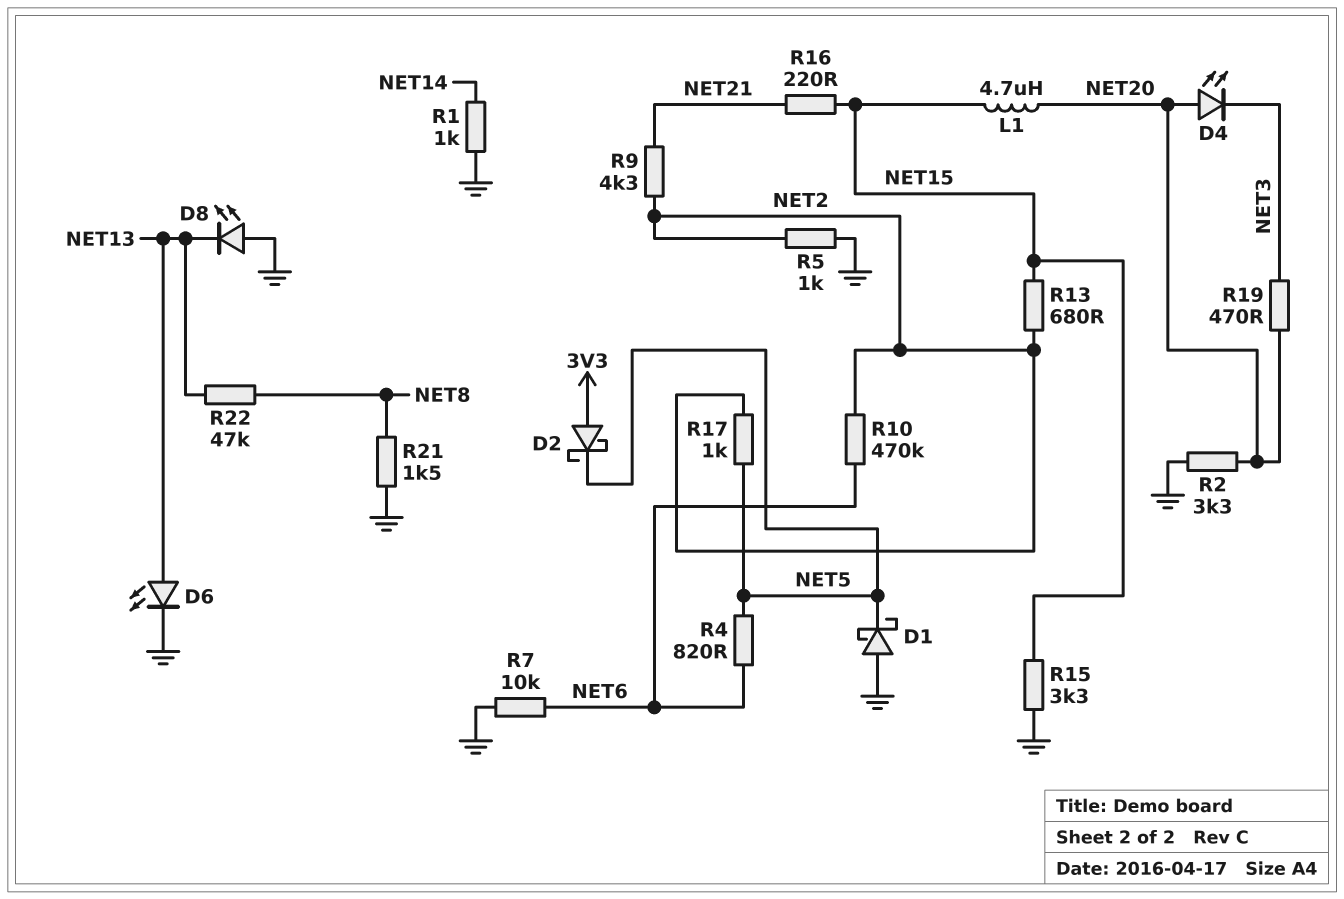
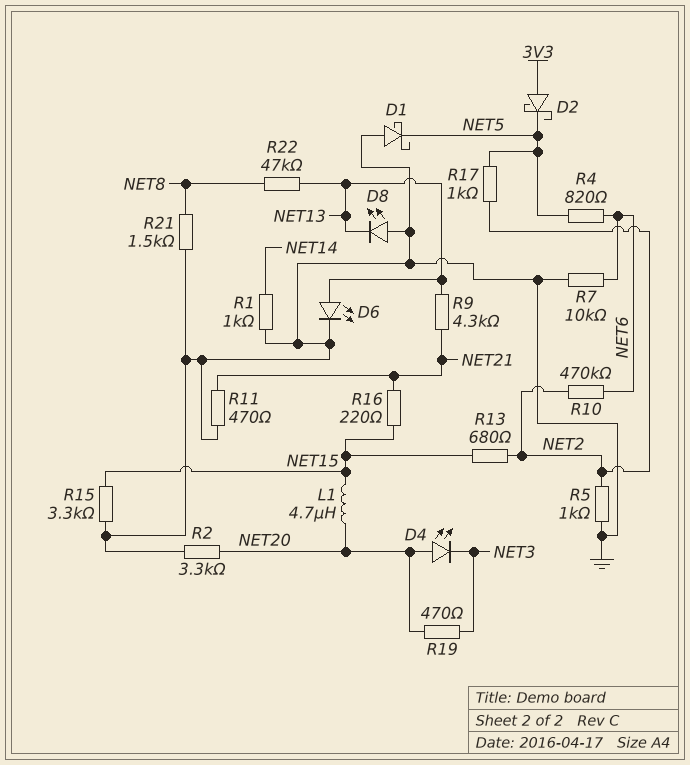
R9: 4.3k (NET2, NET21) -> 4.3k (NET13, NET21)
R11: none -> 470 (GND, NET21)

